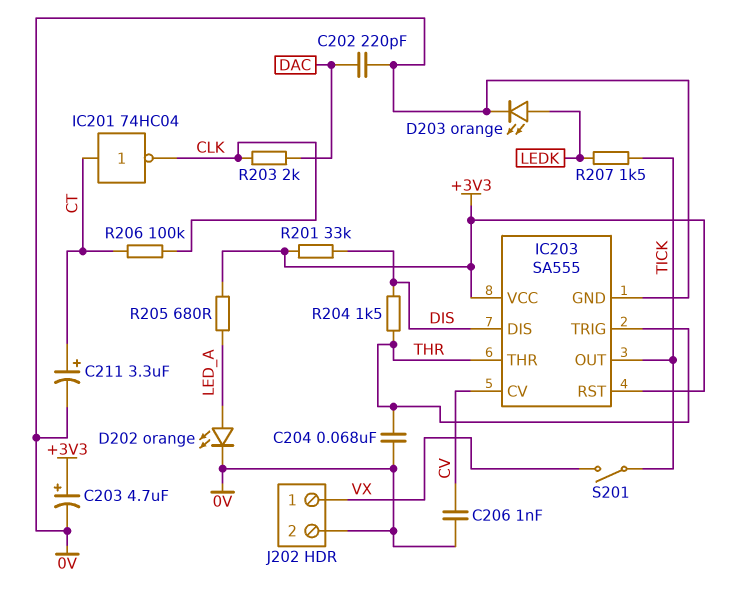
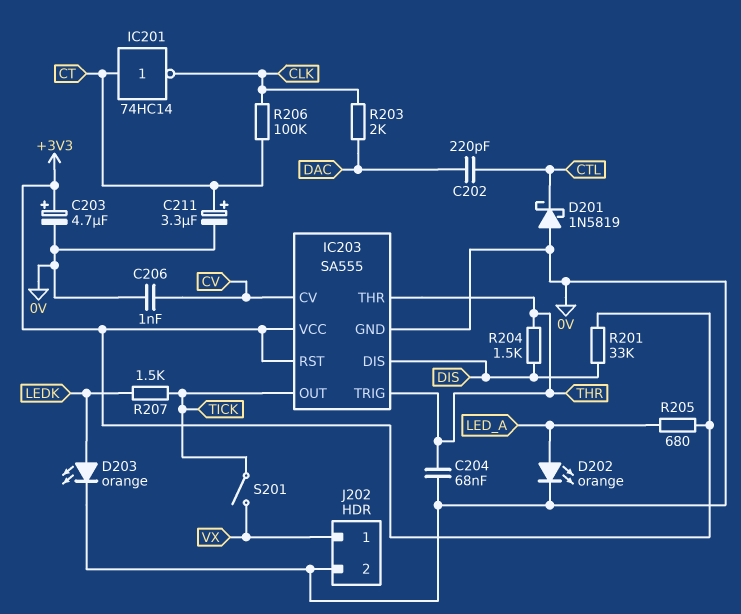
C202: 220pF (0V, DAC) -> 220pF (CTL, DAC)
D201: none -> schottky 1N5819 (A 0V, K CTL)
IC201: NOT 74HC04 (in CT, out CLK) -> NOT 74HC14 (in CT, out CLK)

